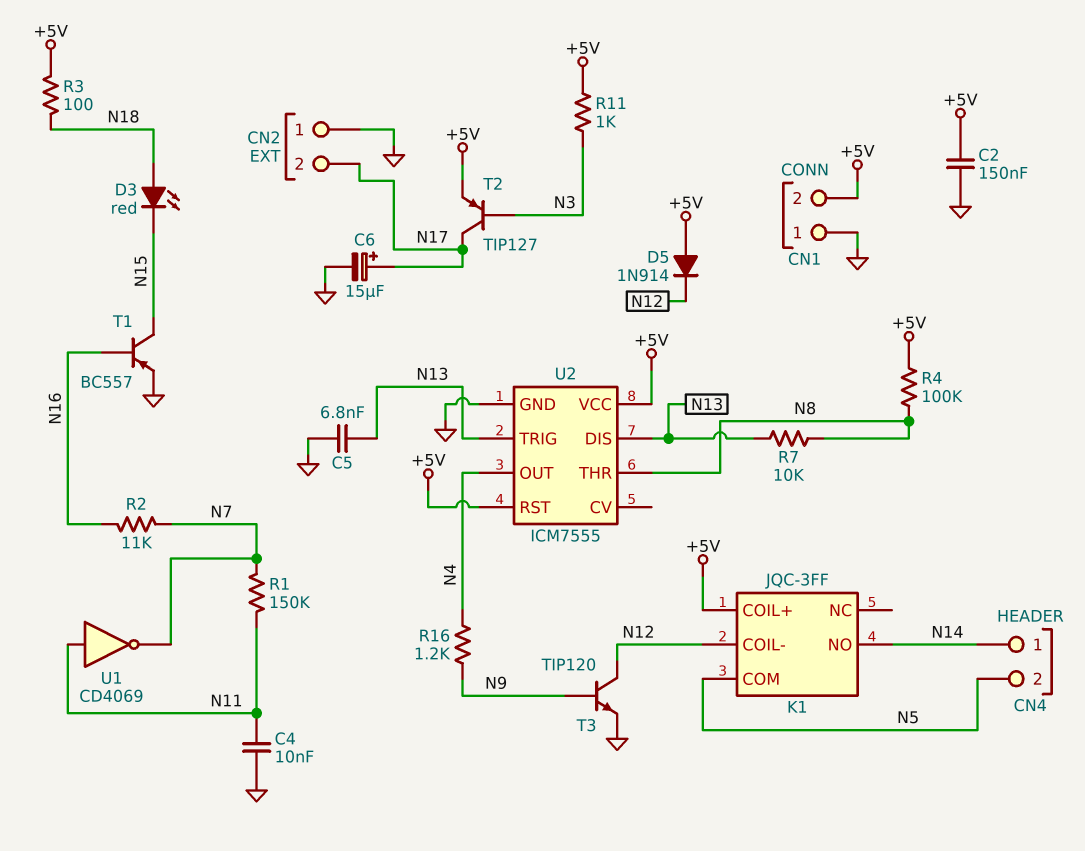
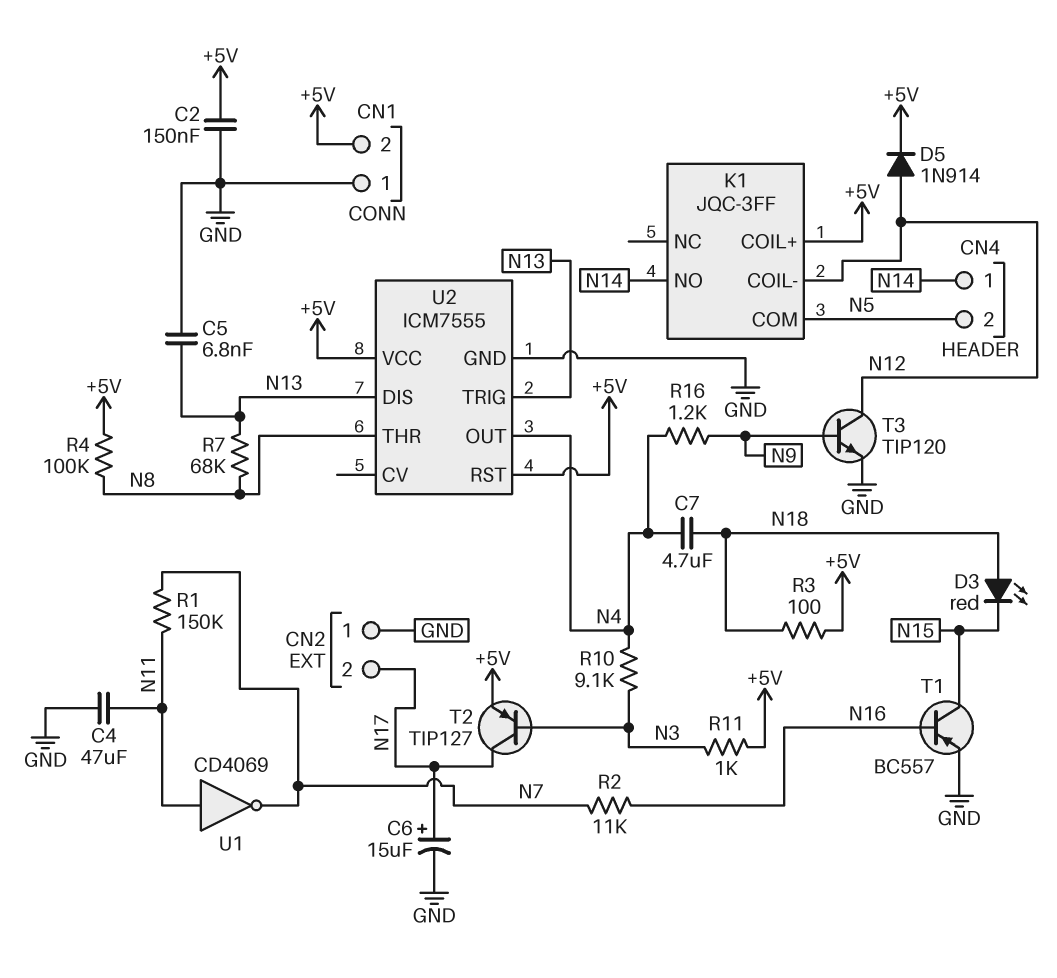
C4: 10nF (GND, N11) -> 47uF (GND, N11)
C7: none -> 4.7uF (N4, N18)
D5: diode 1N914 (A +5V, K N12) -> diode 1N914 (A N12, K +5V)
R7: 10k (N8, N13) -> 68k (N8, N13)
R10: none -> 9.1k (N3, N4)

